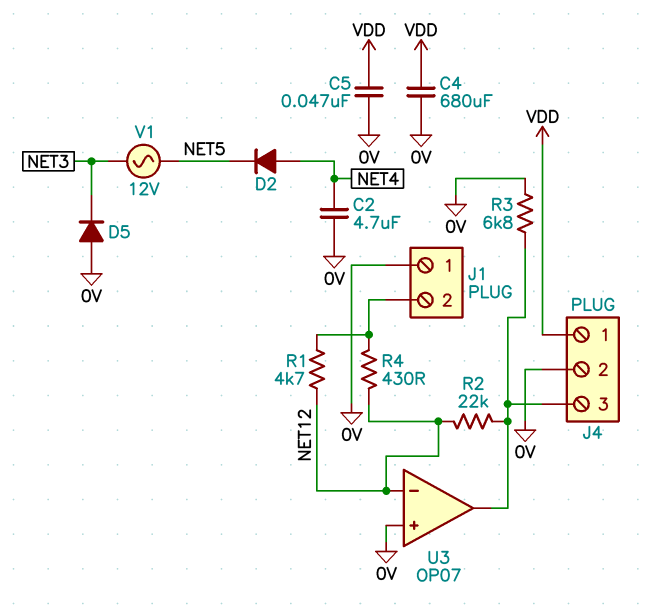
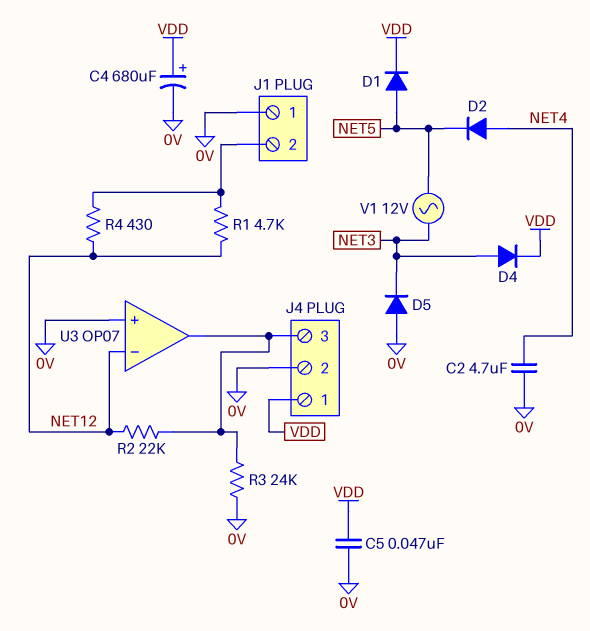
C4: 680uF (0V, VDD) -> 680uF (plus VDD, minus 0V)
D1: none -> diode (A NET5, K VDD)
D4: none -> diode (A NET3, K VDD)
R3: 6.8k (0V, J4/3) -> 24k (0V, J4/3)

